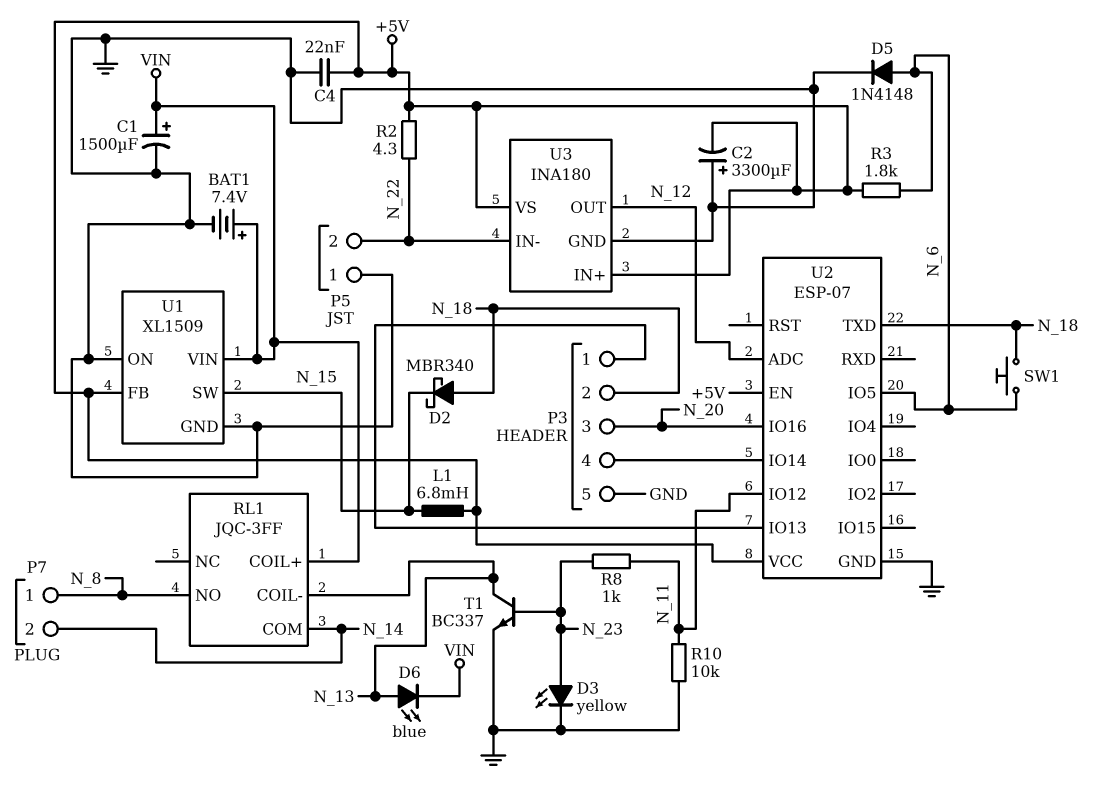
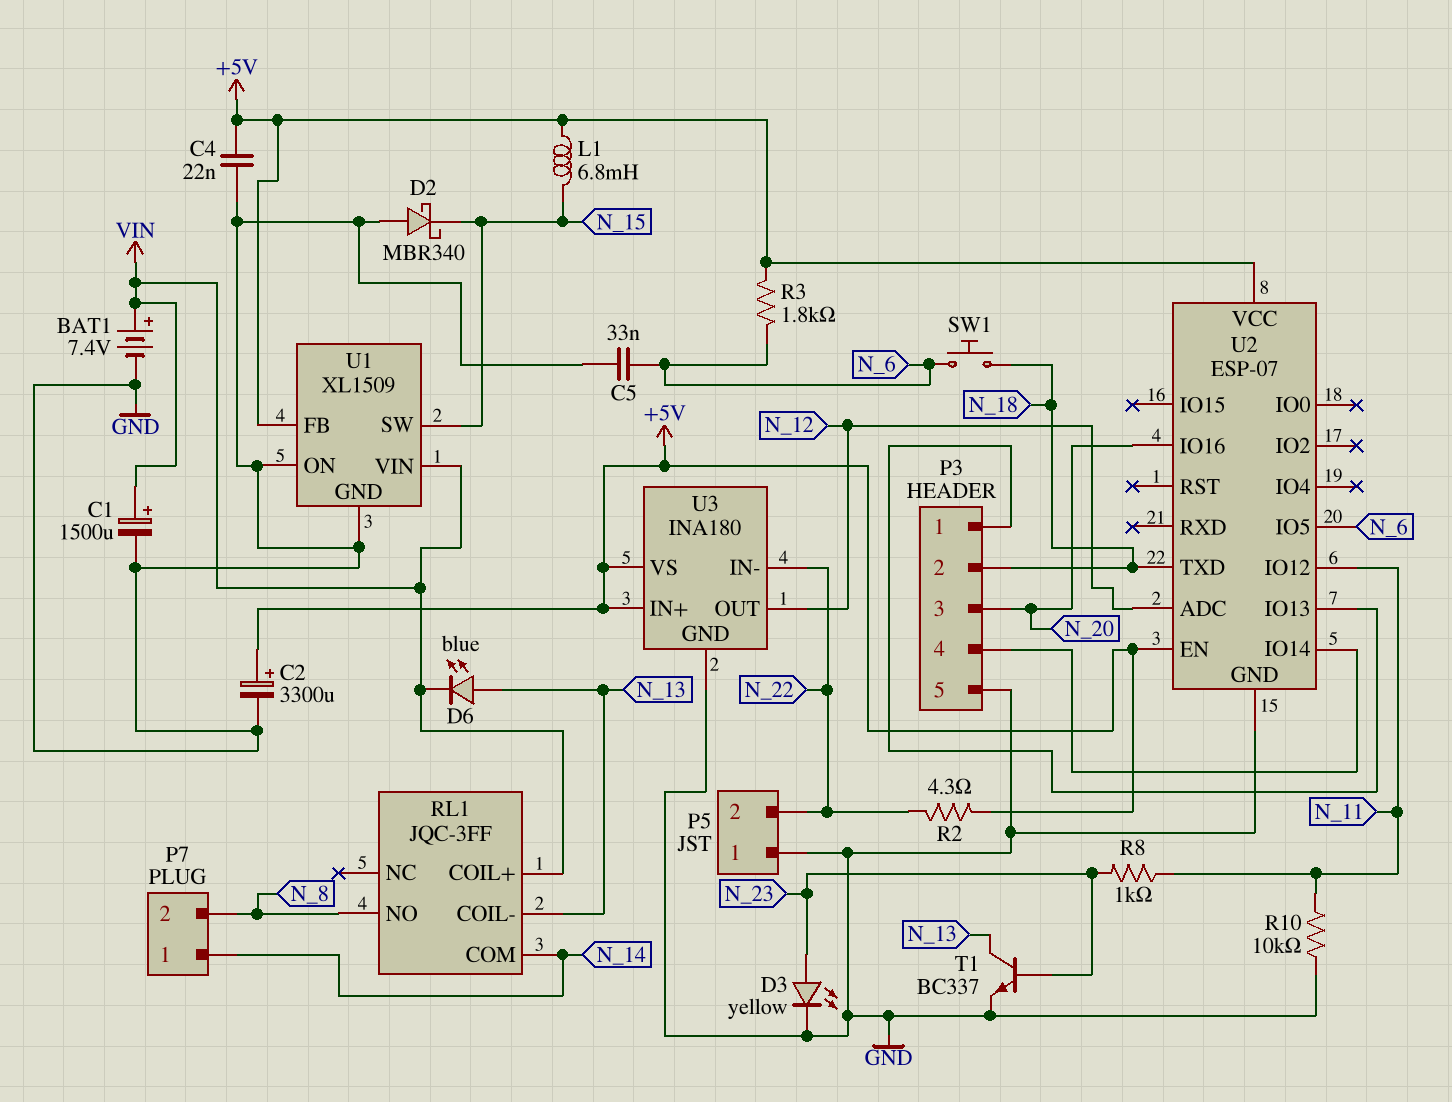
C2: 3300uF (plus GND, minus +5V) -> 3300uF (plus +5V, minus GND)
C5: none -> 33nF (GND, N_6)
D2: schottky MBR340 (A N_18, K N_15) -> schottky MBR340 (A GND, K N_15)
D5: diode 1N4148 (A N_6, K GND) -> none
P7 pin 1: N_8 -> N_14
P7 pin 2: N_14 -> N_8

